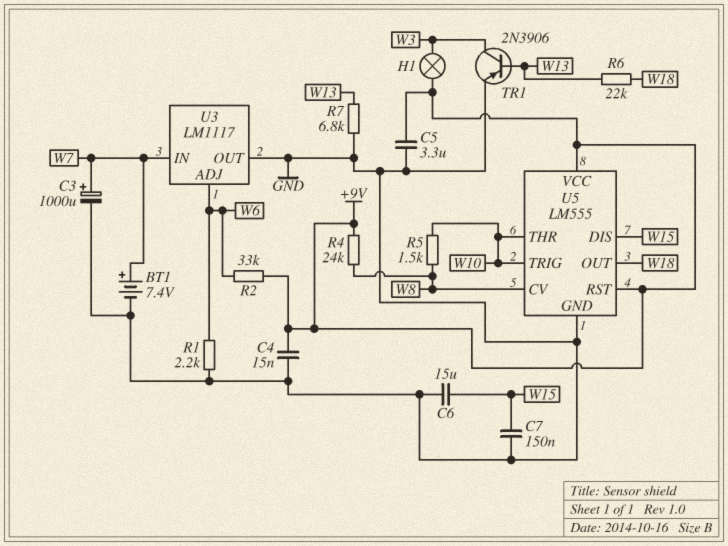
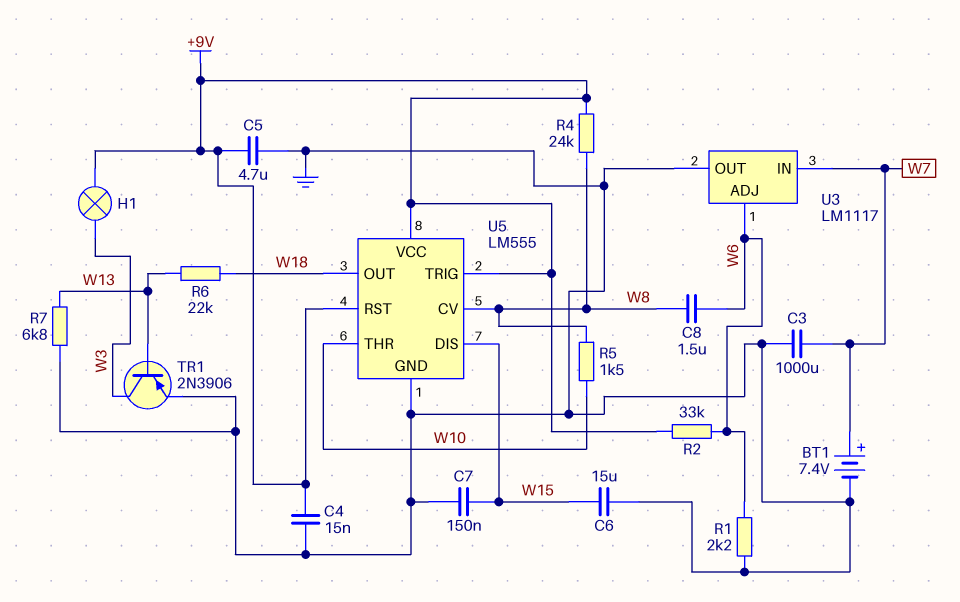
C3: 1000uF (plus W7, minus GND) -> 1000uF (GND, W7)
C5: 3.3uF (+9V, GND) -> 4.7uF (+9V, GND)
C8: none -> 1.5uF (W6, W8)
U5 pin TRIG: W10 -> +9V

